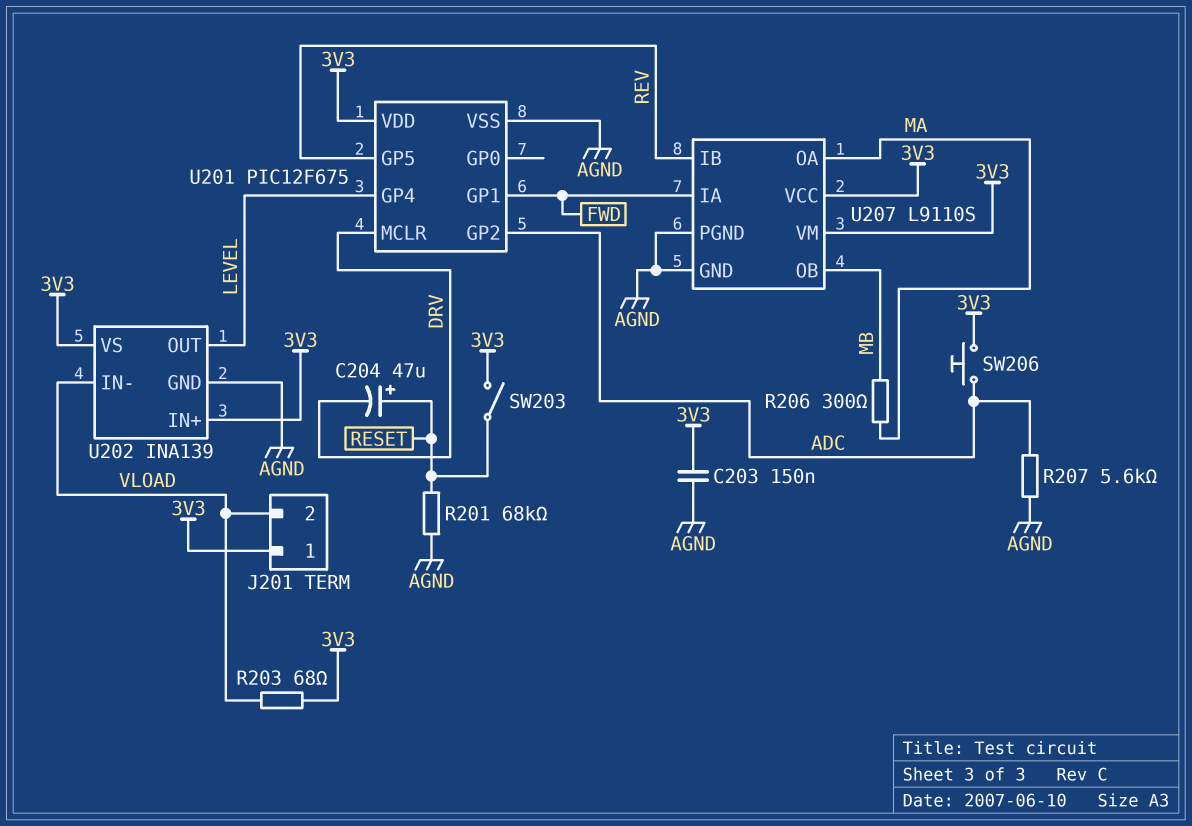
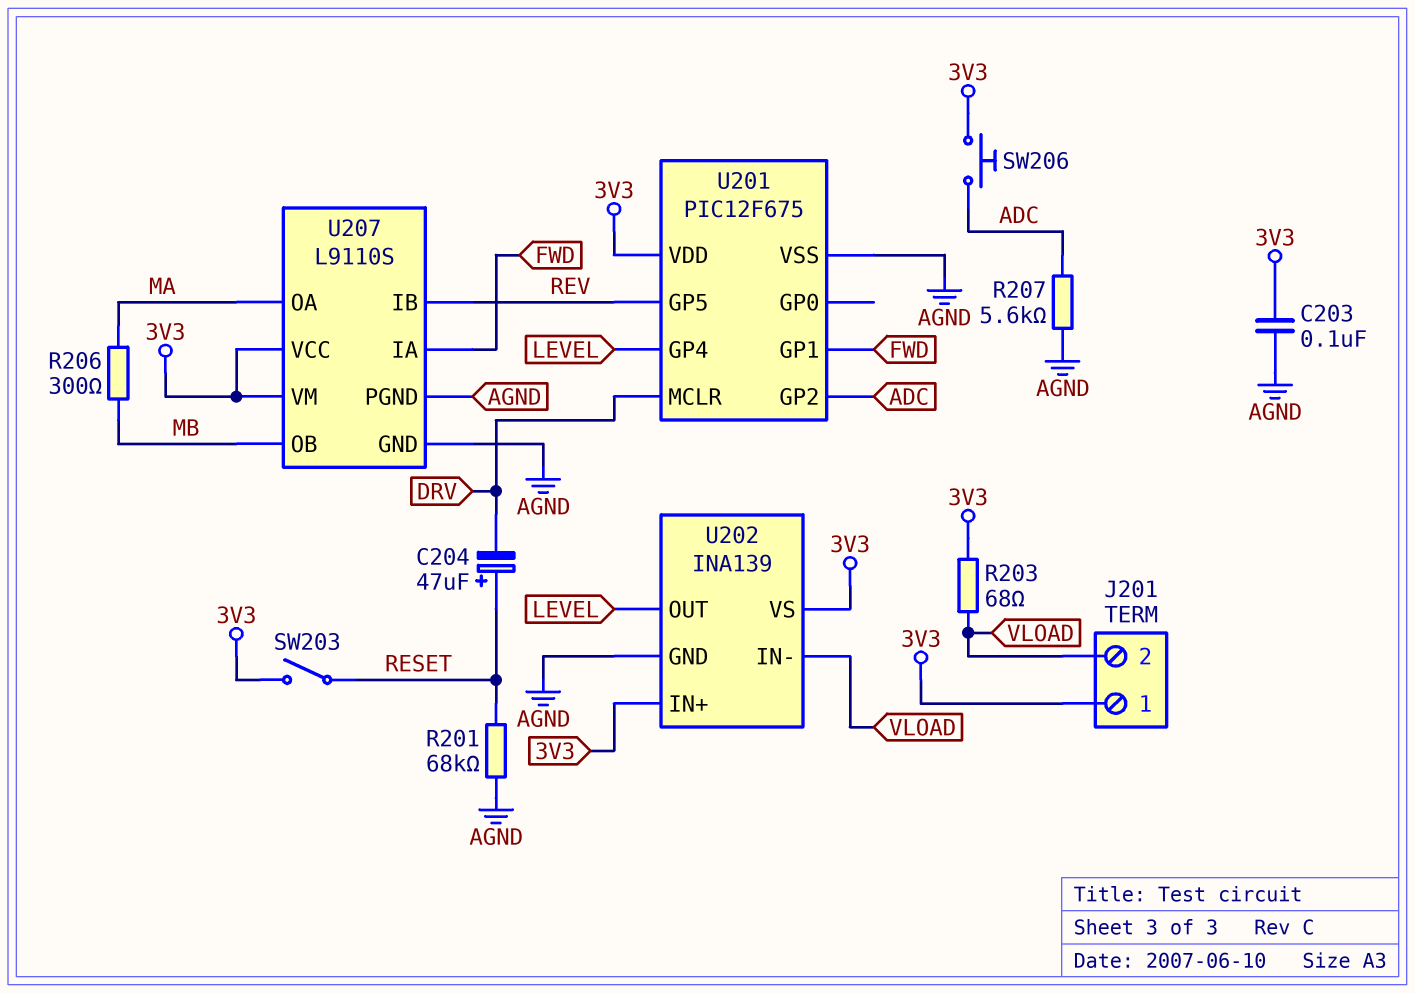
C203: 150nF (3V3, AGND) -> 100nF (3V3, AGND)

